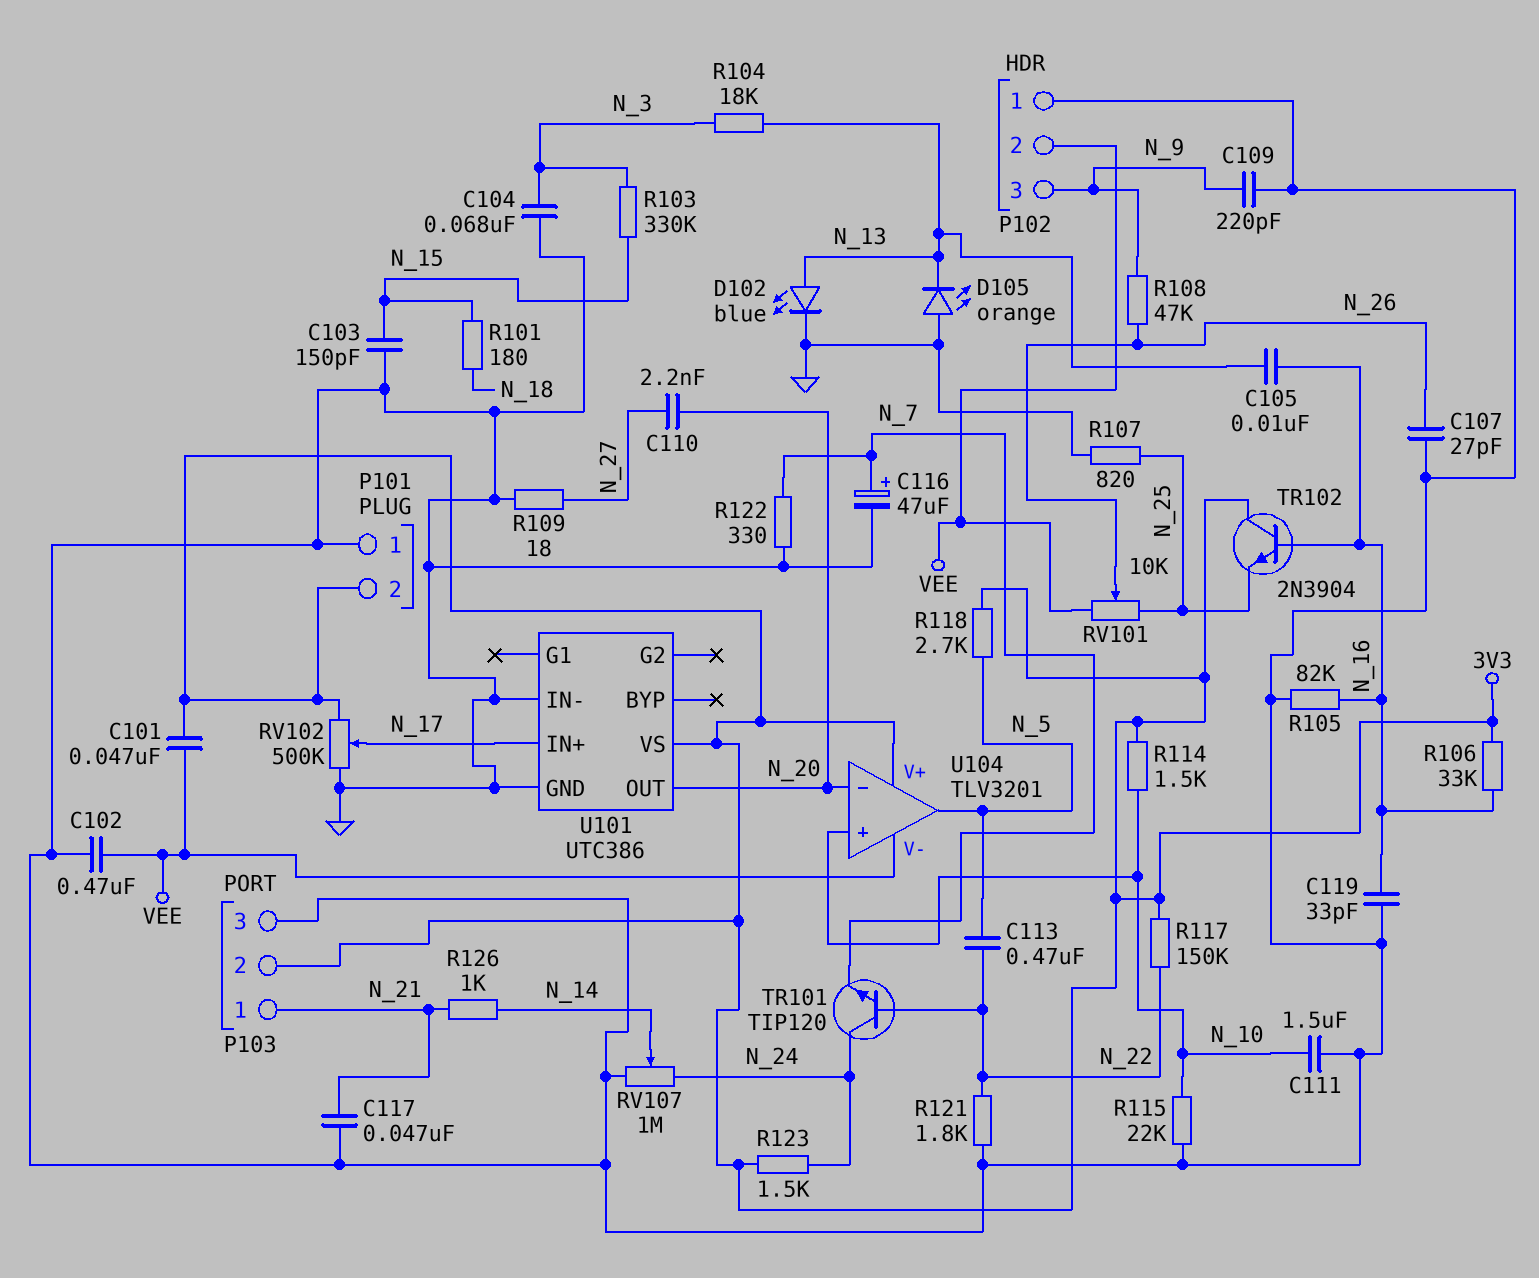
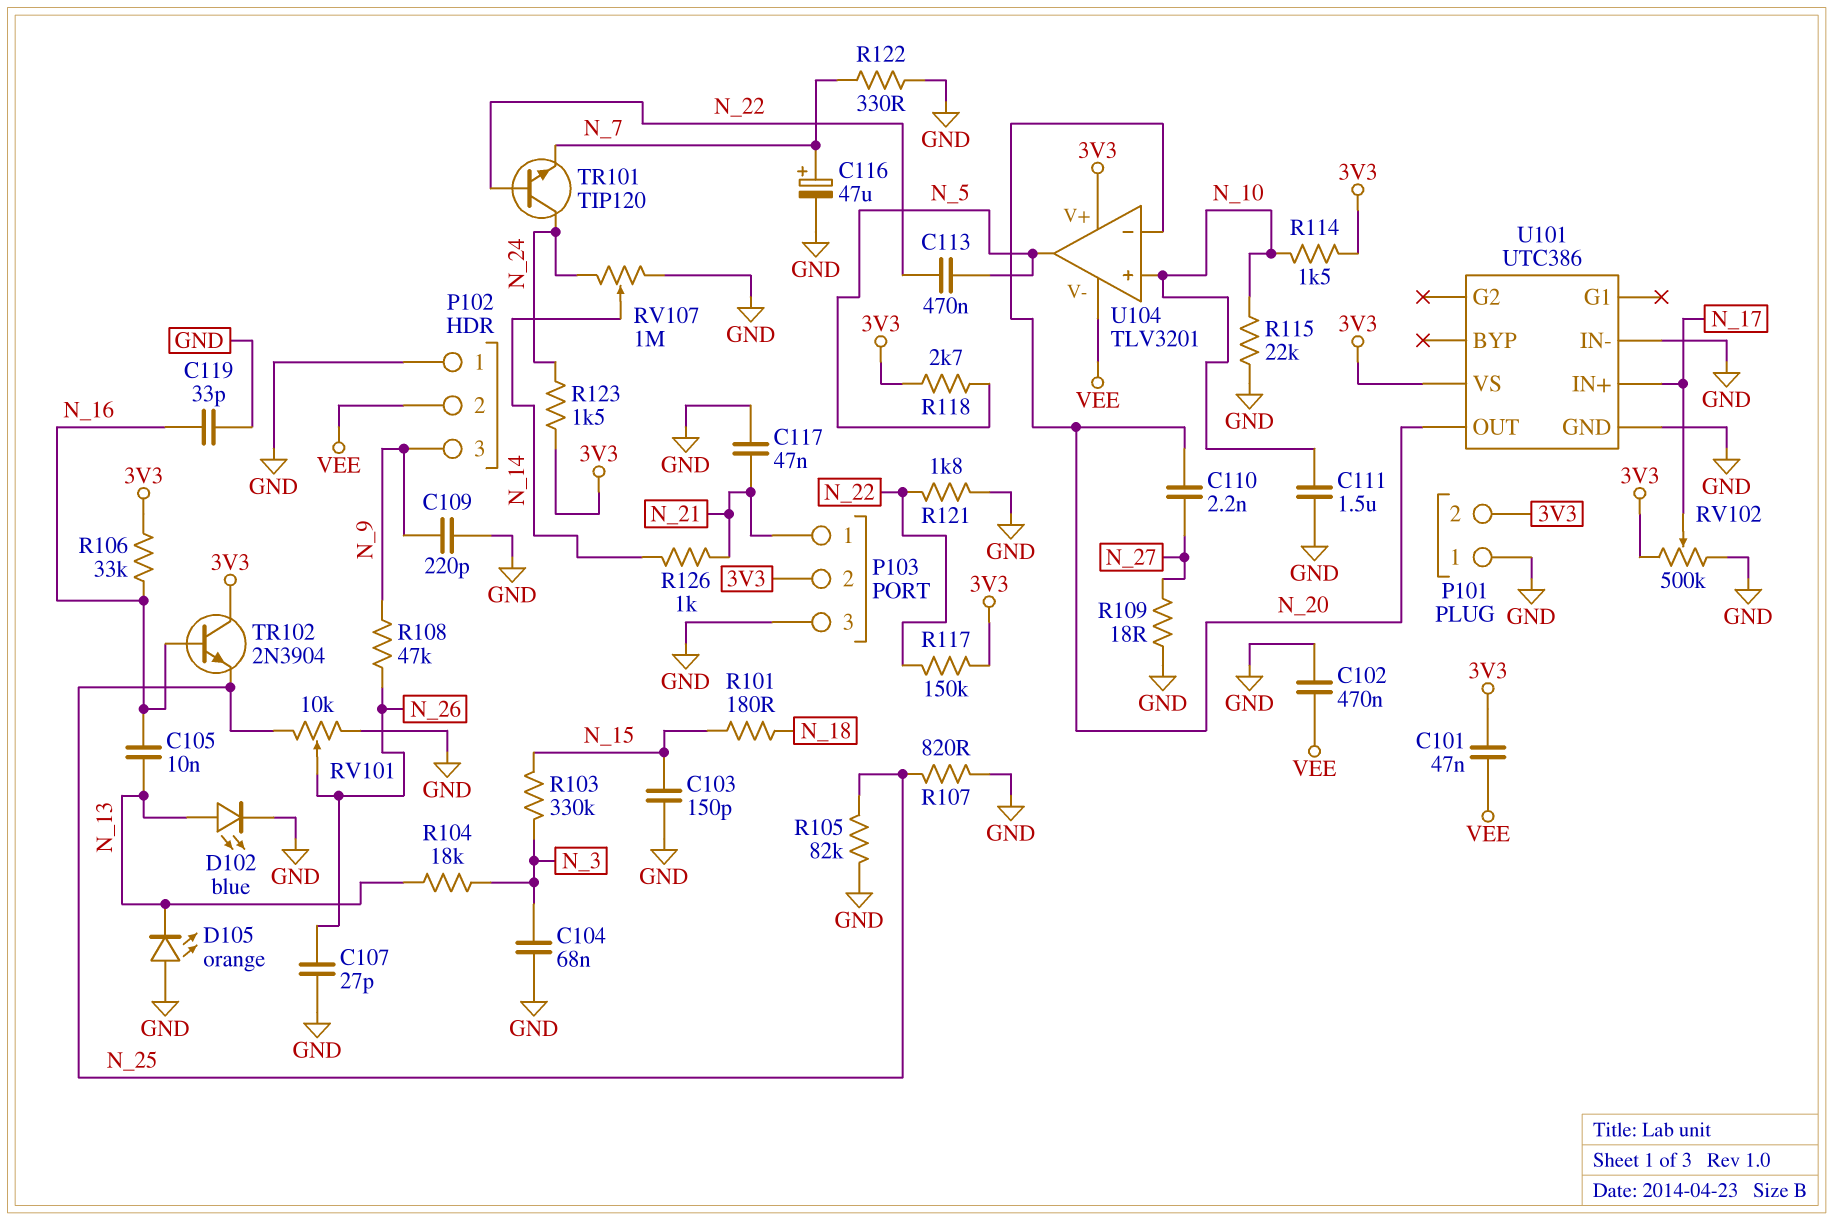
R105: 82k (GND, N_16) -> 82k (GND, N_25)
RV101: 10k (N_25, VEE, wiper N_26) -> 10k (GND, N_25, wiper N_26)

